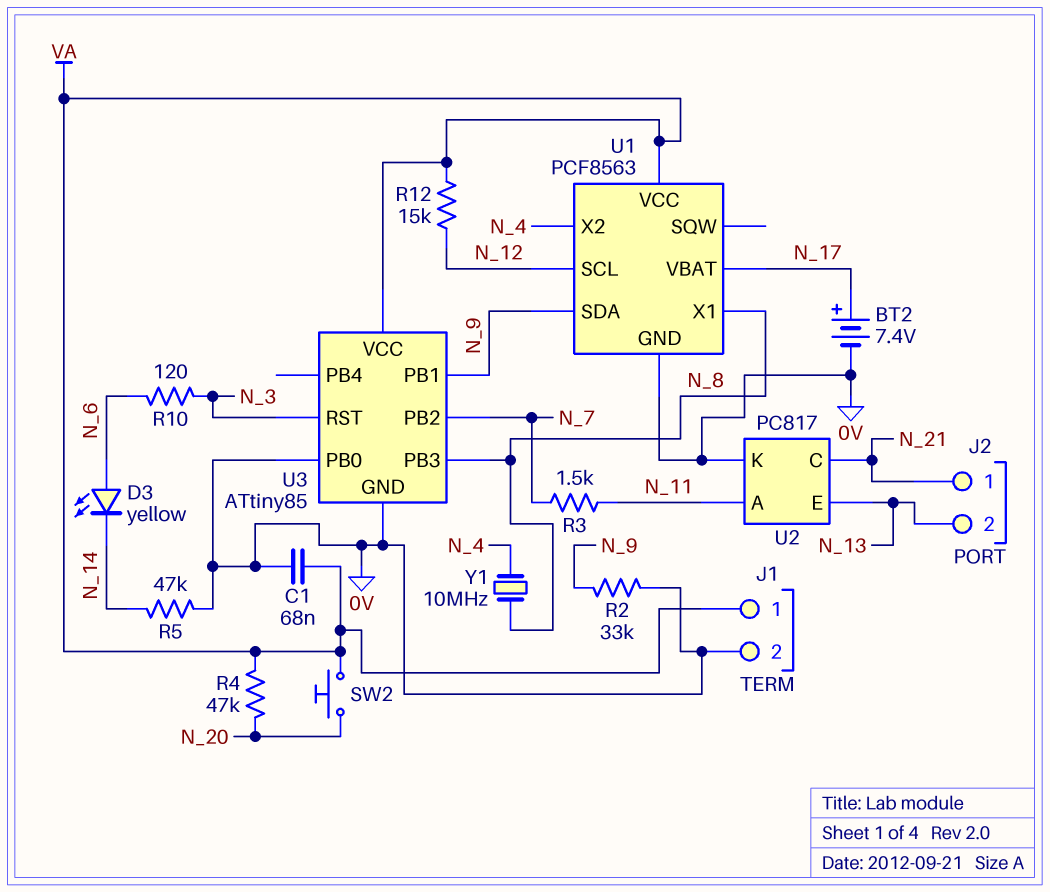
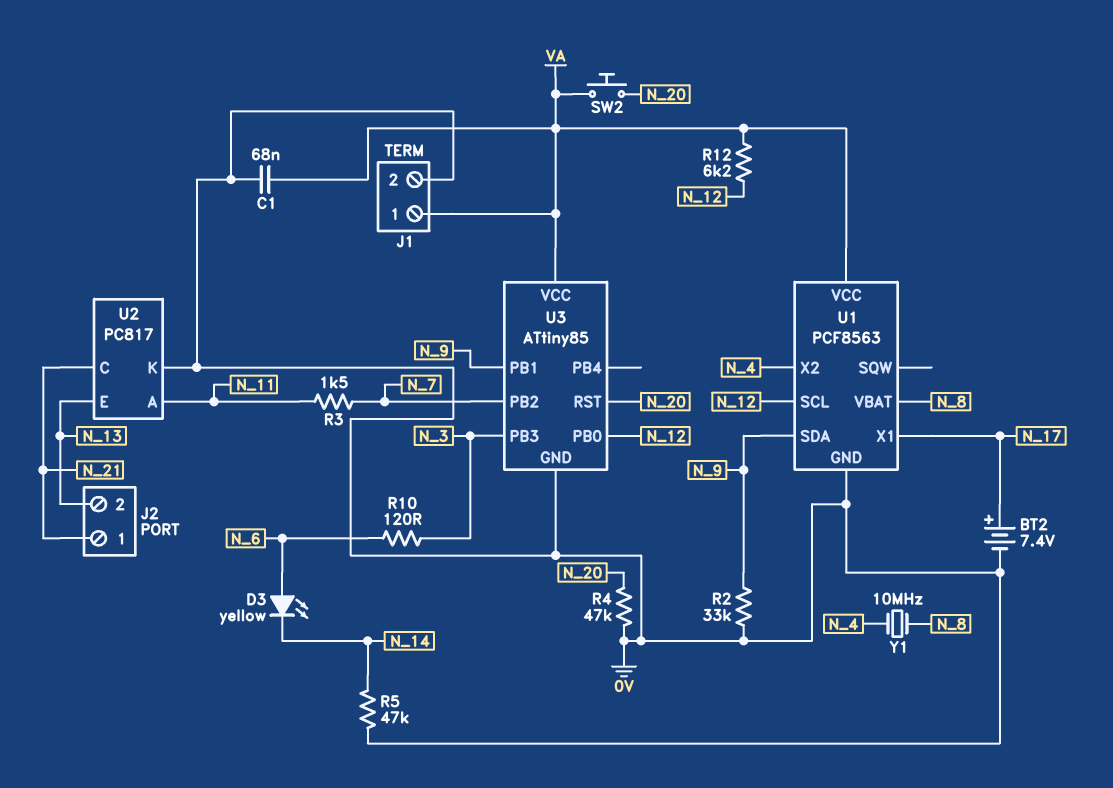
R4: 47k (N_20, VA) -> 47k (0V, N_20)
R12: 15k (N_12, VA) -> 6.2k (N_12, VA)
U1 pin VBAT: N_17 -> N_8
U1 pin X1: N_8 -> N_17
U3 pin PB0: 0V -> N_12
U3 pin PB3: N_8 -> N_3
U3 pin RST: N_3 -> N_20

